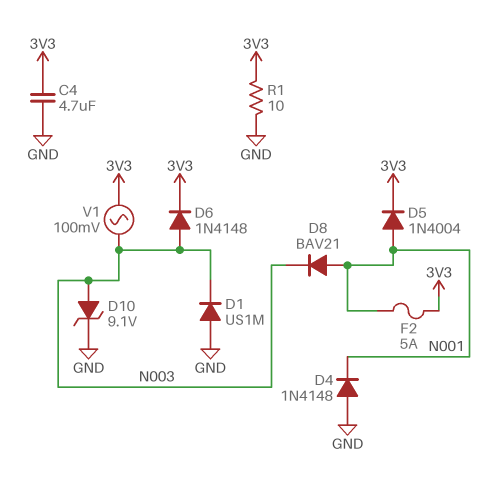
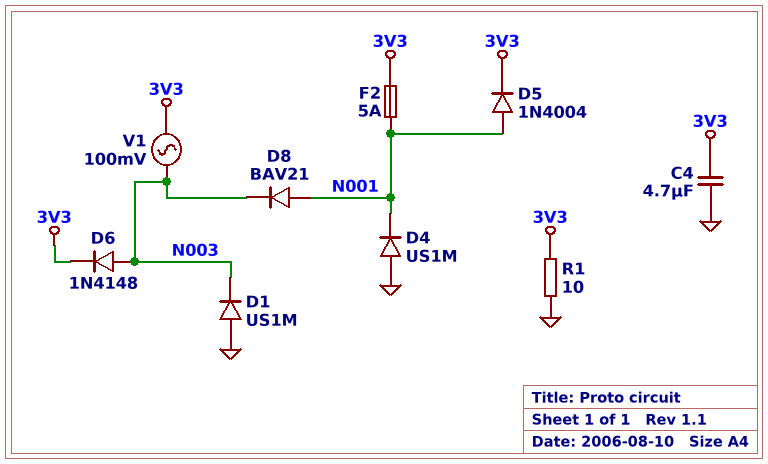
D4: diode 1N4148 (A GND, K N001) -> diode US1M (A GND, K N001)
D10: zener 9.1V (A N003, K GND) -> none

